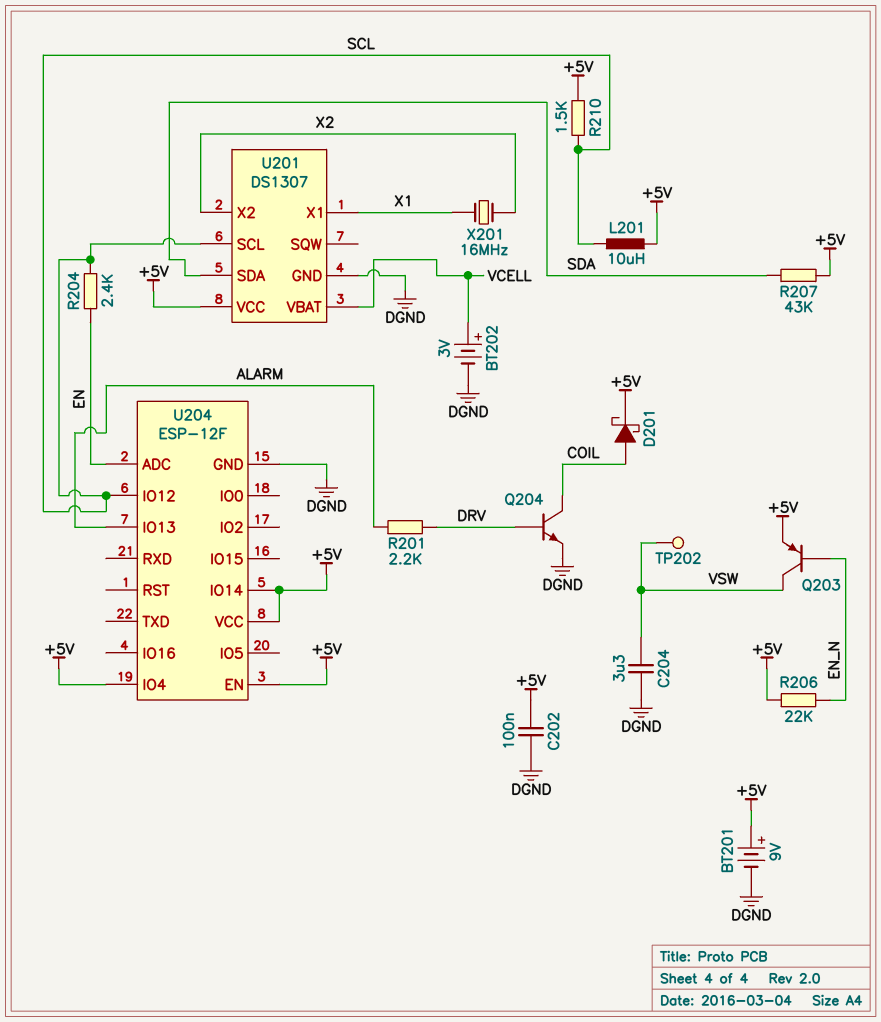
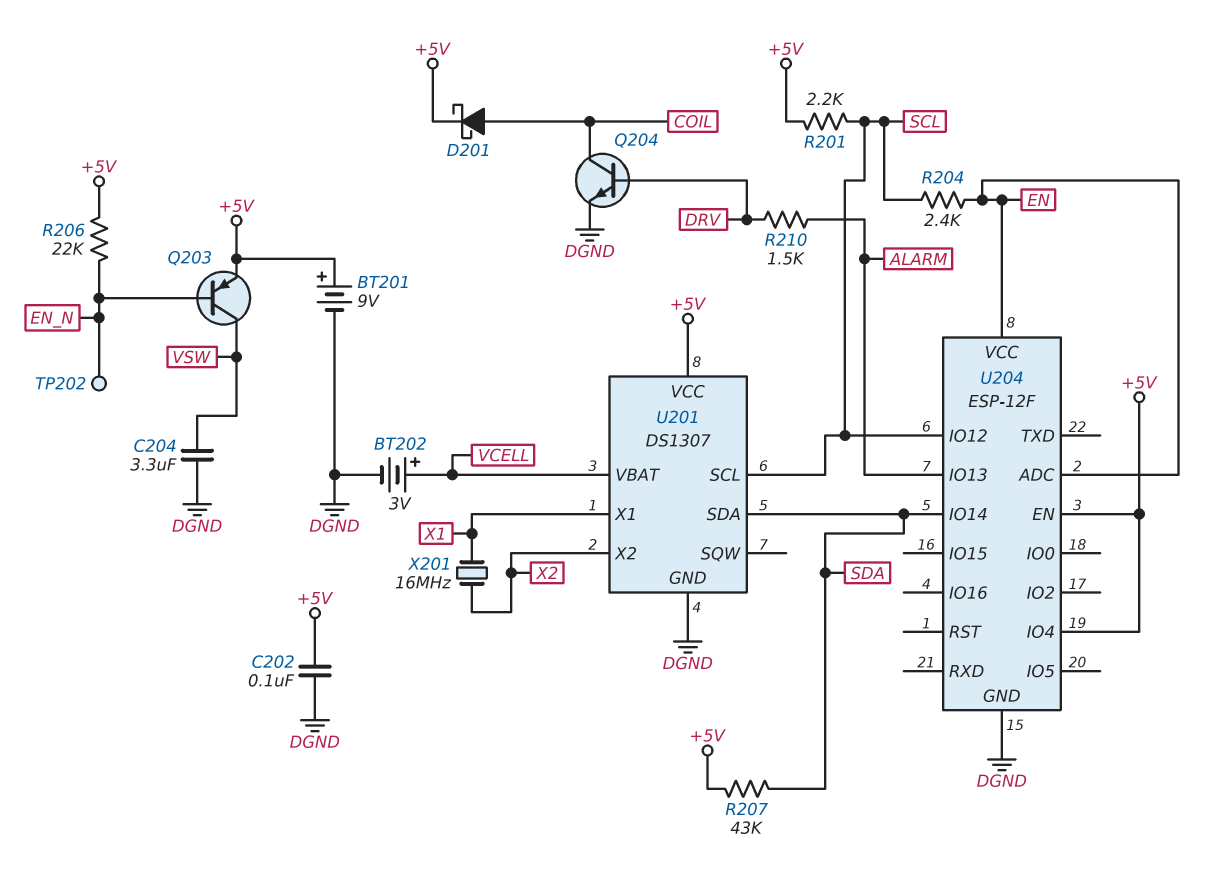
L201: 10uH (+5V, SCL) -> none
R201: 2.2k (ALARM, DRV) -> 2.2k (+5V, SCL)
R210: 1.5k (+5V, SCL) -> 1.5k (ALARM, DRV)
TP202: test point (VSW) -> test point (EN_N)
U204 pin IO14: +5V -> SDA
U204 pin VCC: +5V -> EN

